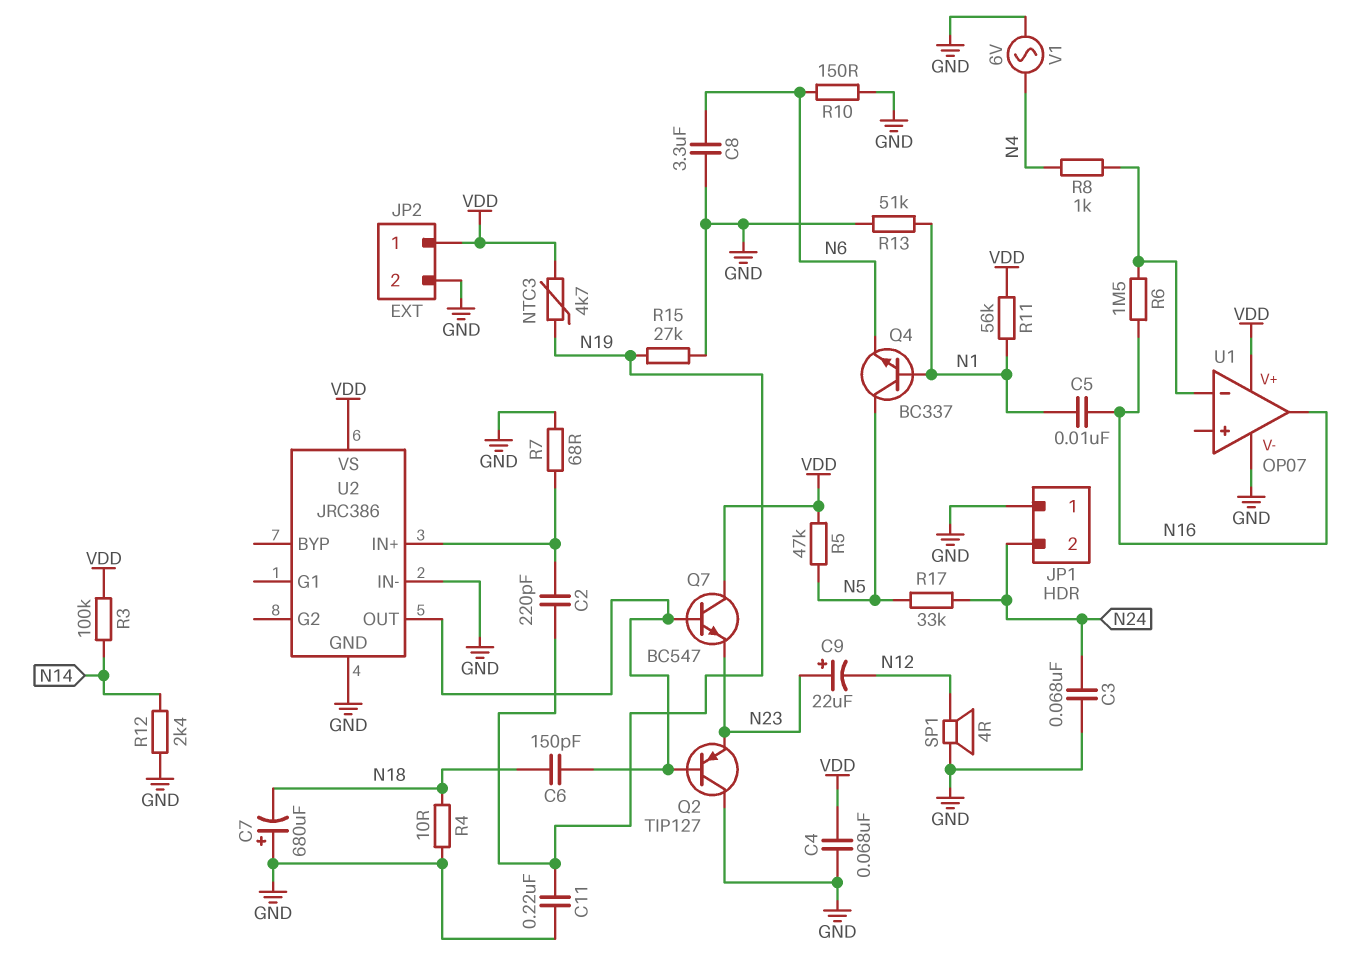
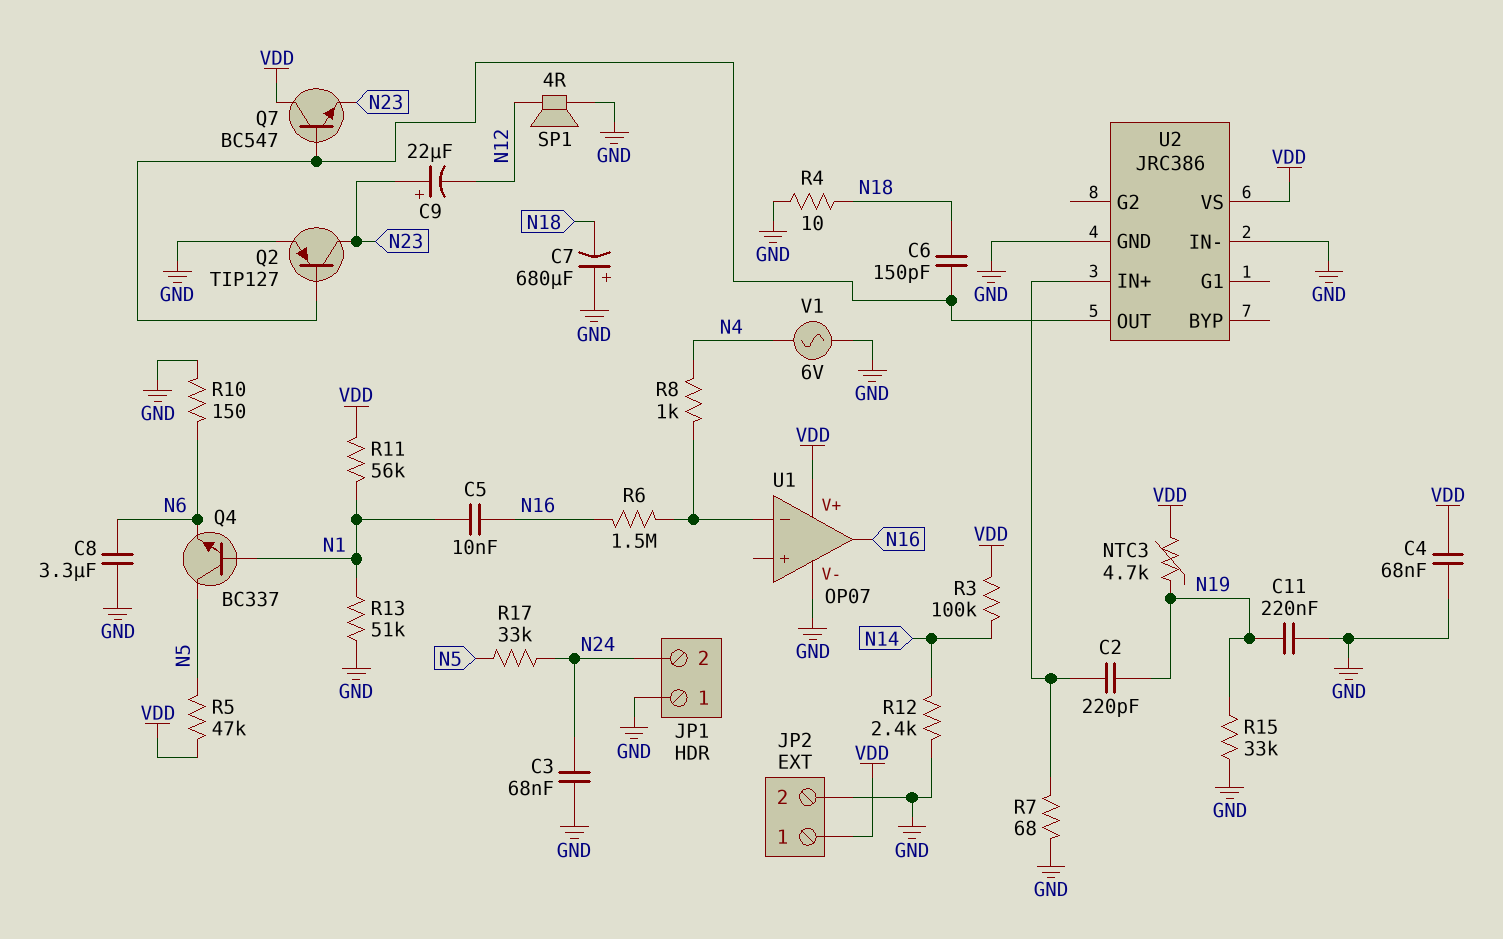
Q2: PNP TIP127 (B U2/OUT, C GND, E N23) -> PNP TIP127 (B U2/OUT, C N23, E GND)
R15: 27k (GND, N19) -> 33k (GND, N19)

